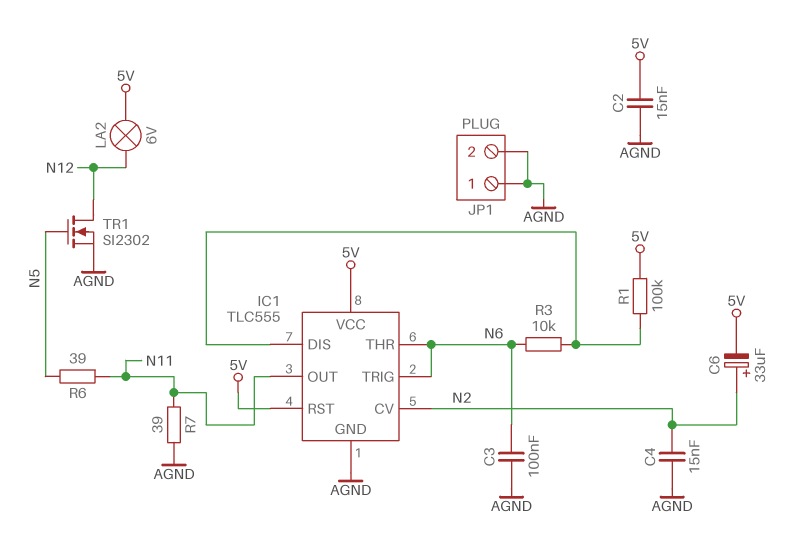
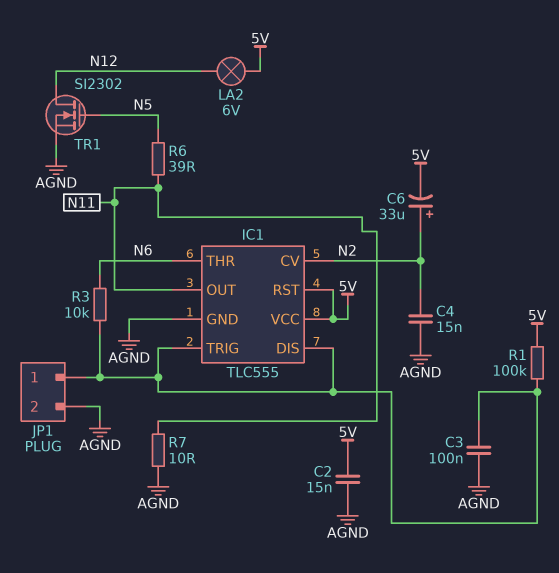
C3: 100nF (AGND, N6) -> 100nF (AGND, IC1/DIS)
IC1 pin TRIG: N6 -> IC1/DIS
JP1 pin 1: AGND -> IC1/DIS
R7: 39 (AGND, N11) -> 10 (AGND, N11)

